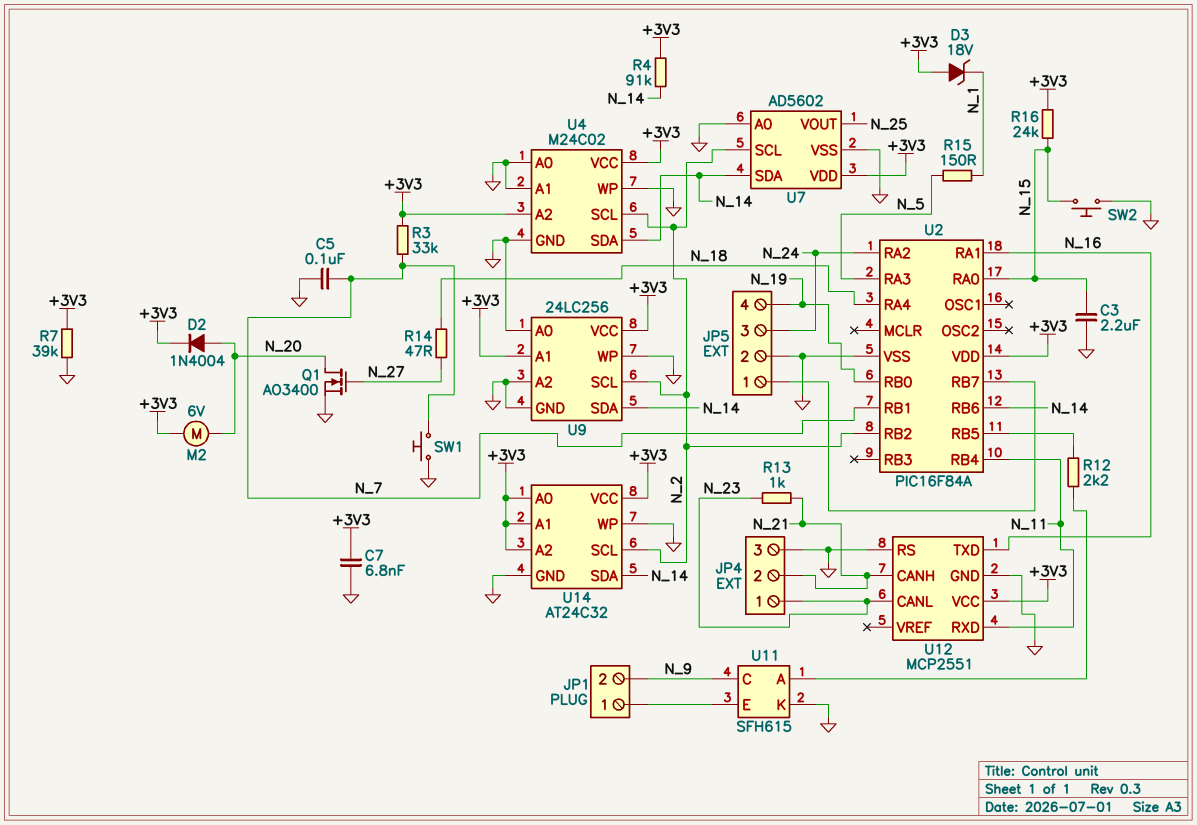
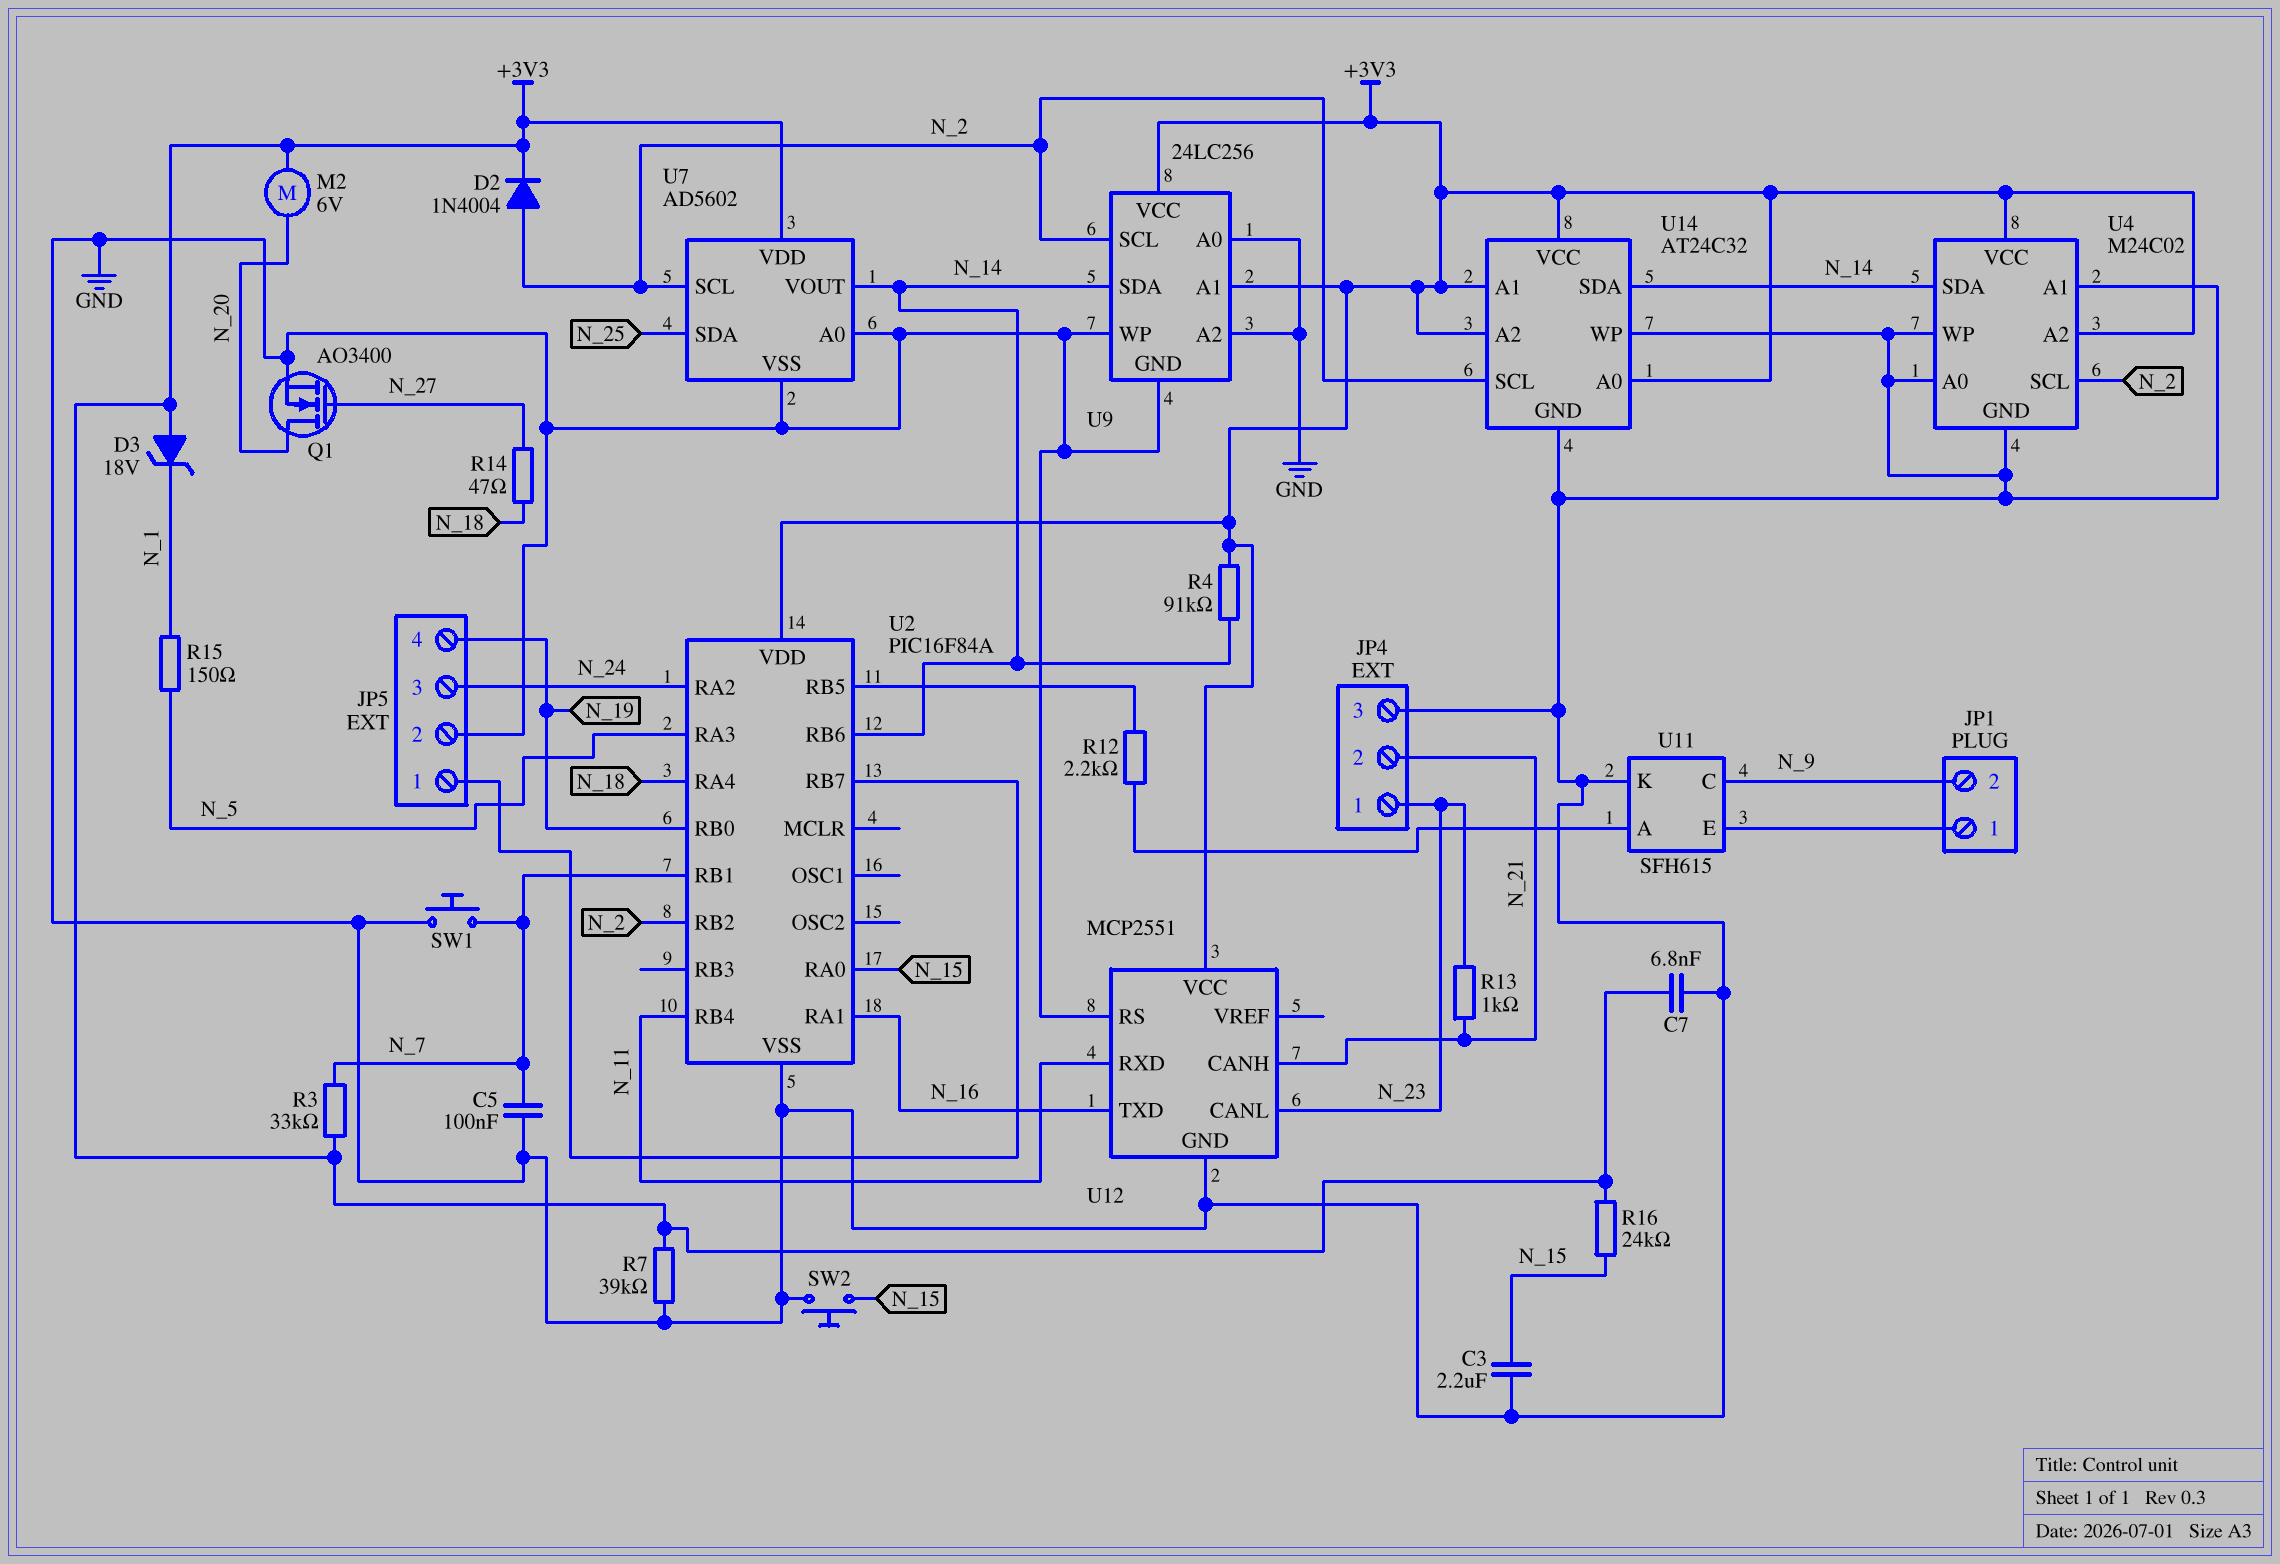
D2: diode 1N4004 (A N_20, K +3V3) -> diode 1N4004 (A N_2, K +3V3)
U7 pin SDA: N_14 -> N_25
U7 pin VOUT: N_25 -> N_14

